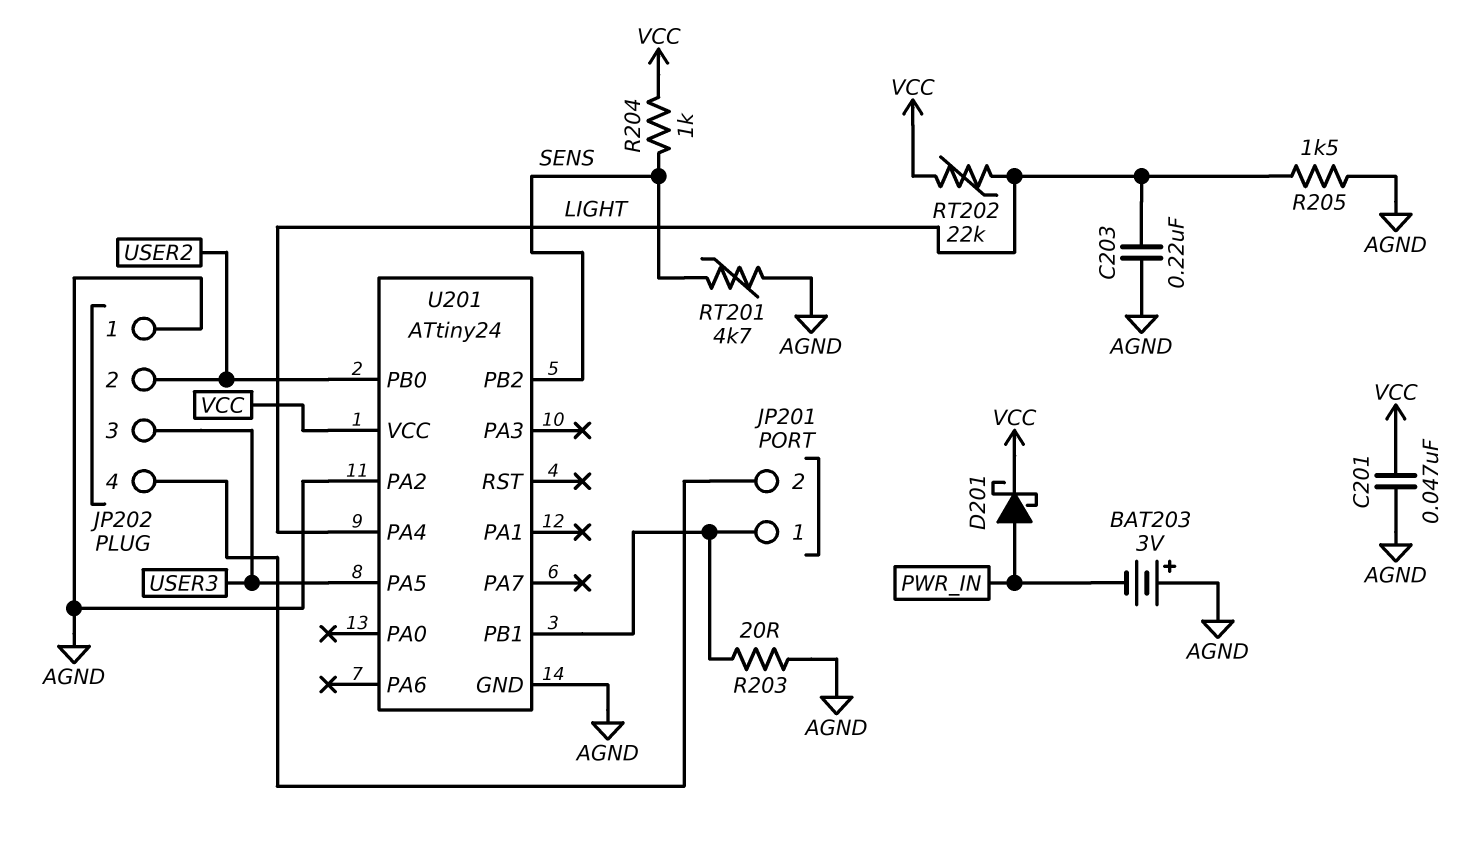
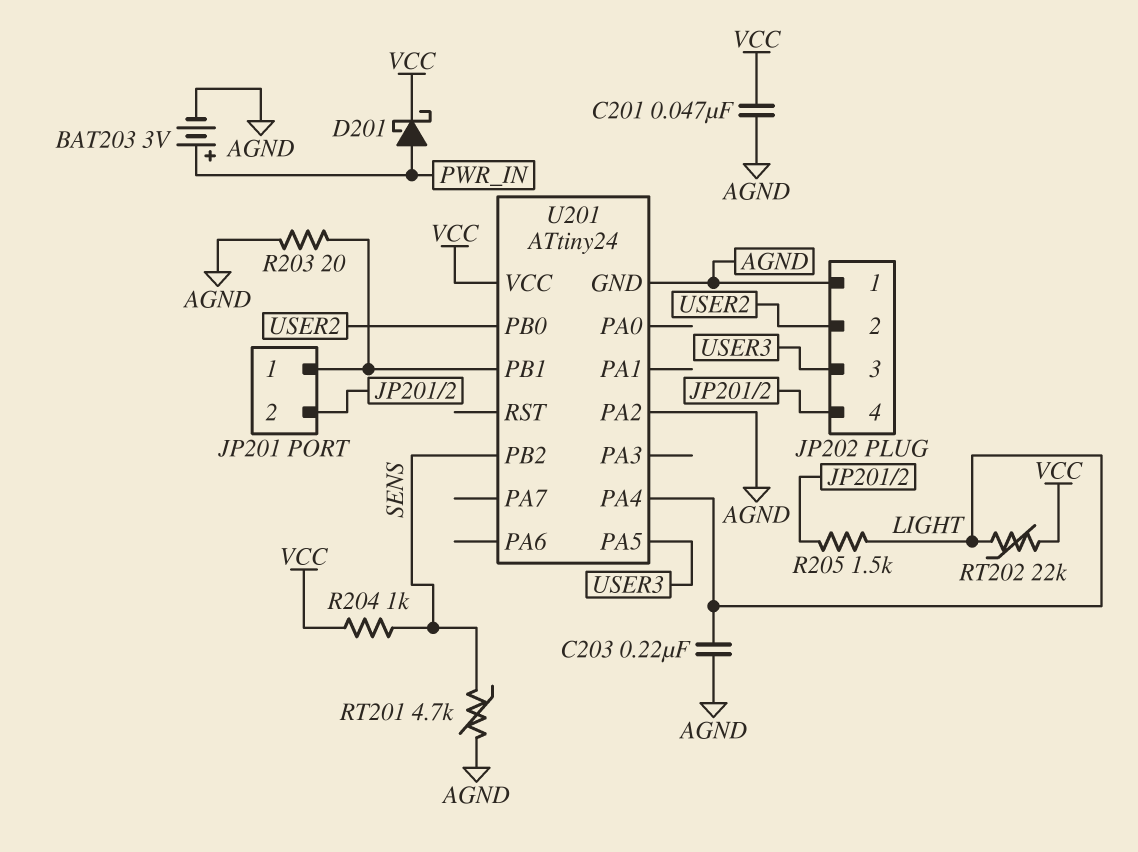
BAT203: 3V (plus AGND, minus PWR_IN) -> 3V (plus PWR_IN, minus AGND)
R205: 1.5k (AGND, LIGHT) -> 1.5k (JP201/2, LIGHT)

